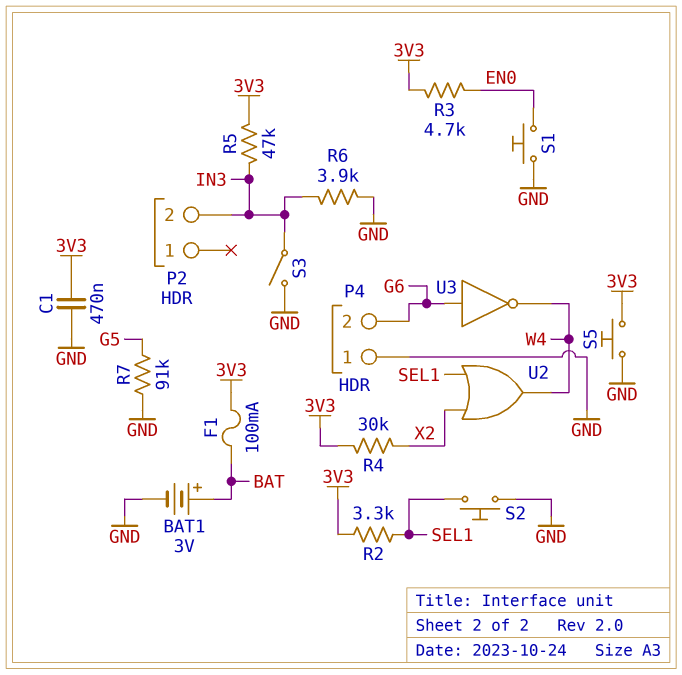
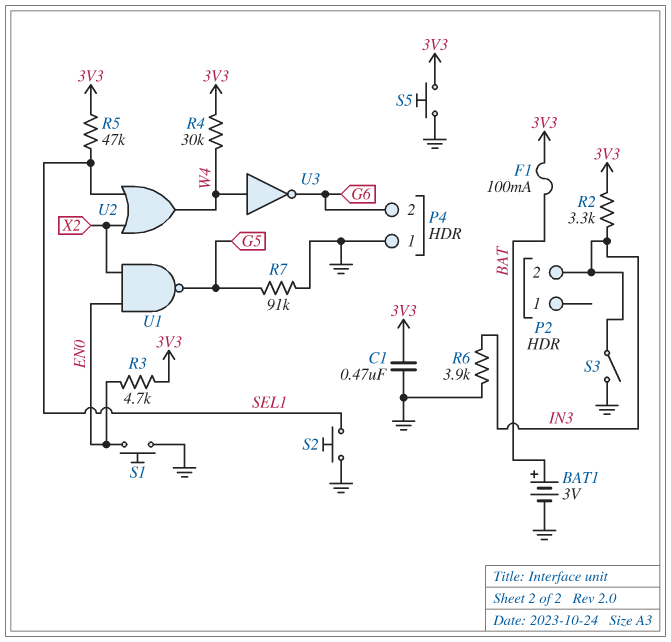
R2: 3.3k (3V3, SEL1) -> 3.3k (3V3, IN3)
R4: 30k (3V3, X2) -> 30k (3V3, W4)
R5: 47k (3V3, IN3) -> 47k (3V3, SEL1)
U1: none -> NAND (in EN0, in X2, out G5)
U3: NOT (in G6, out W4) -> NOT (in W4, out G6)

